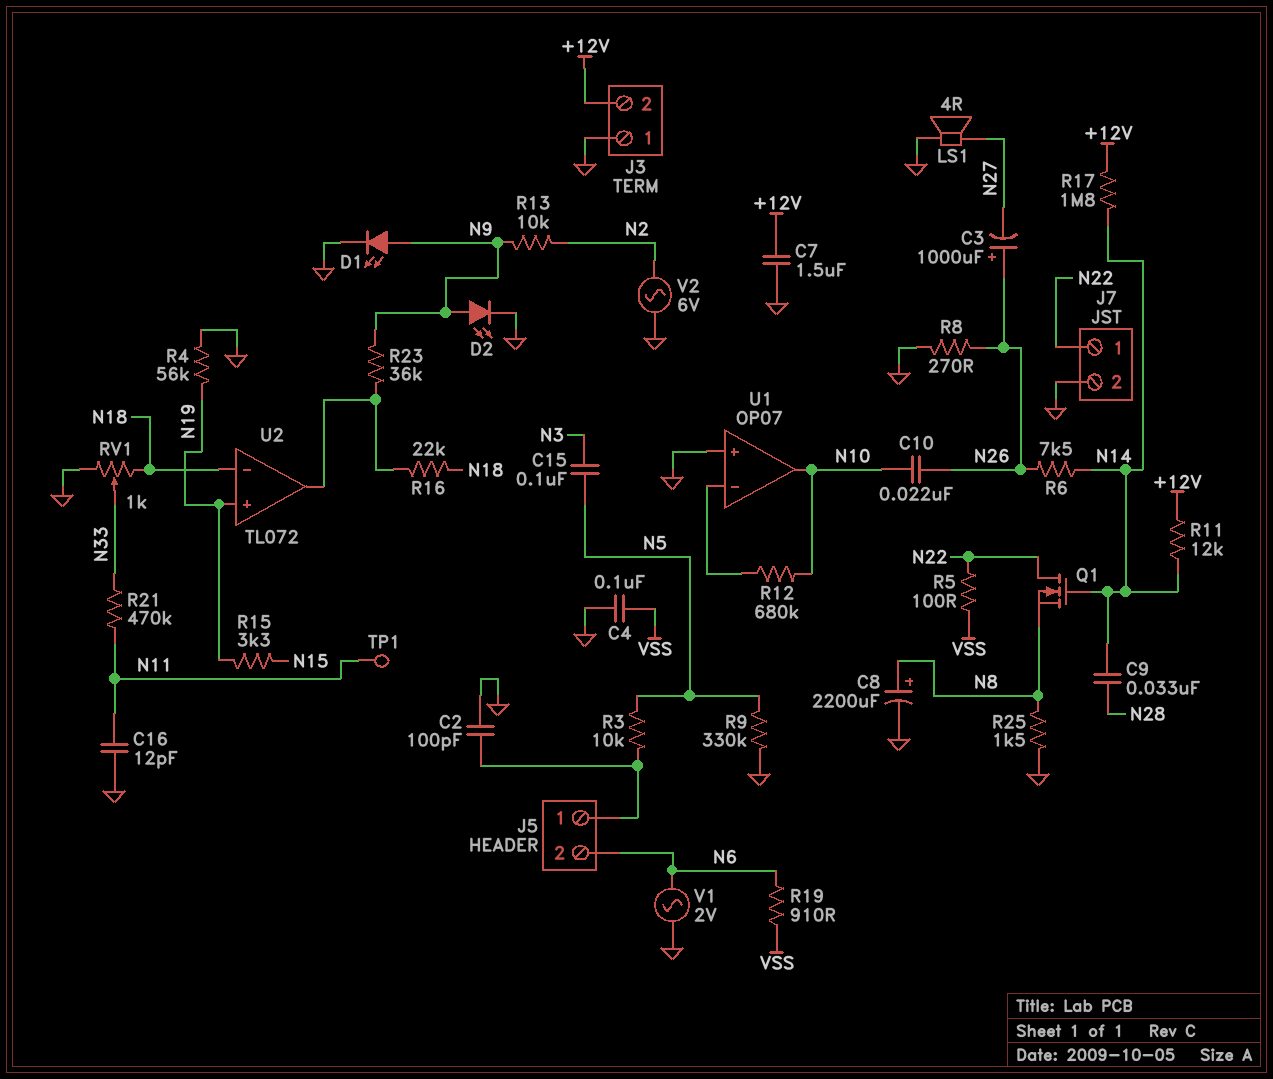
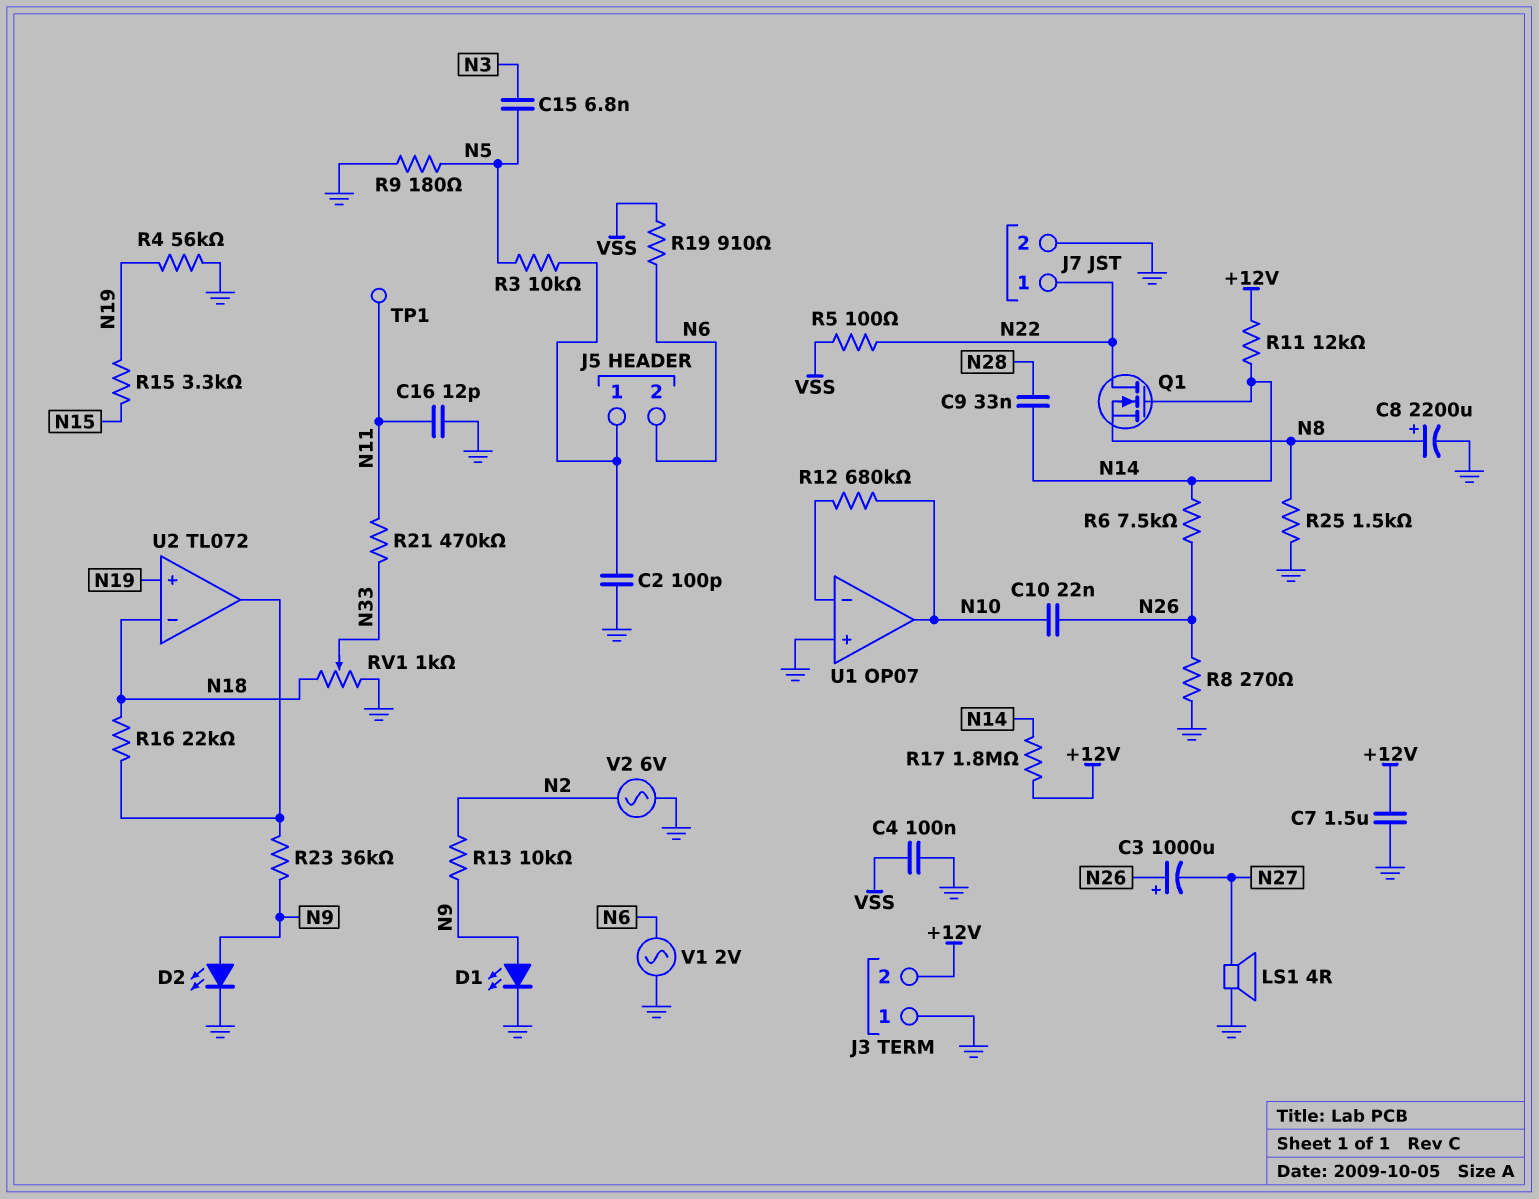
C15: 100nF (N3, N5) -> 6.8nF (N3, N5)
R9: 330k (GND, N5) -> 180 (GND, N5)

